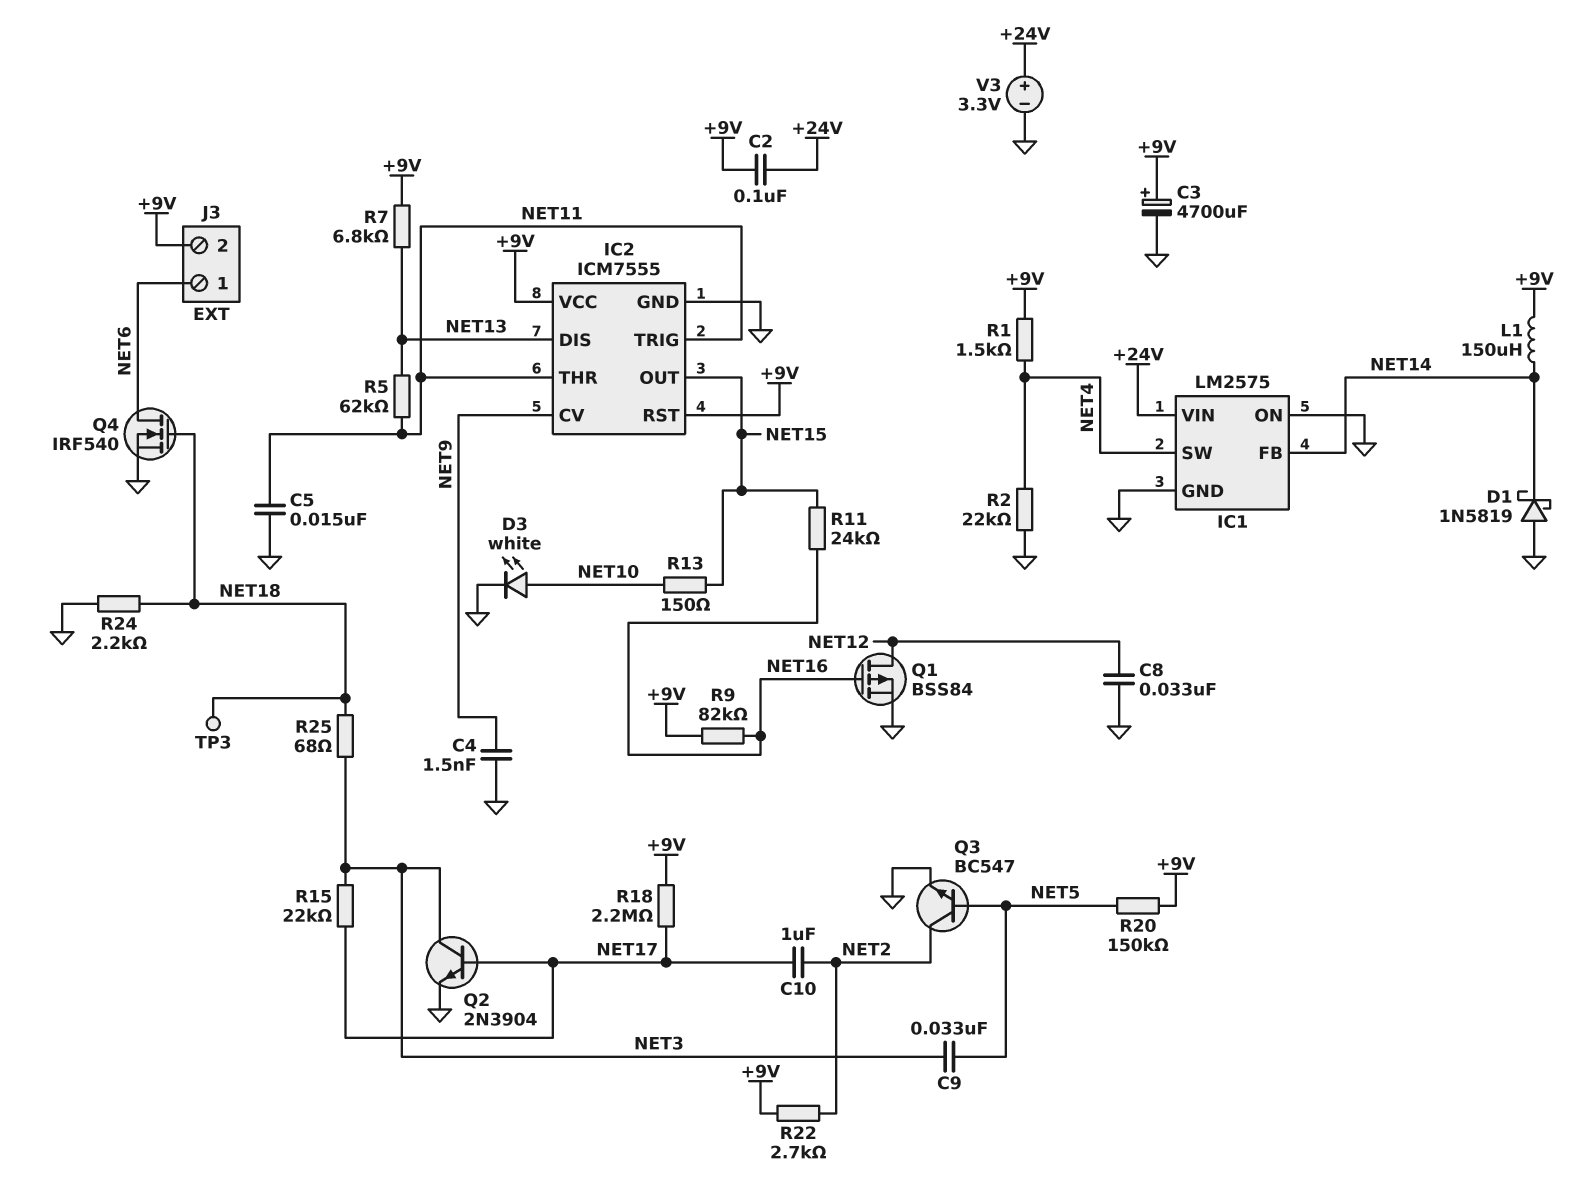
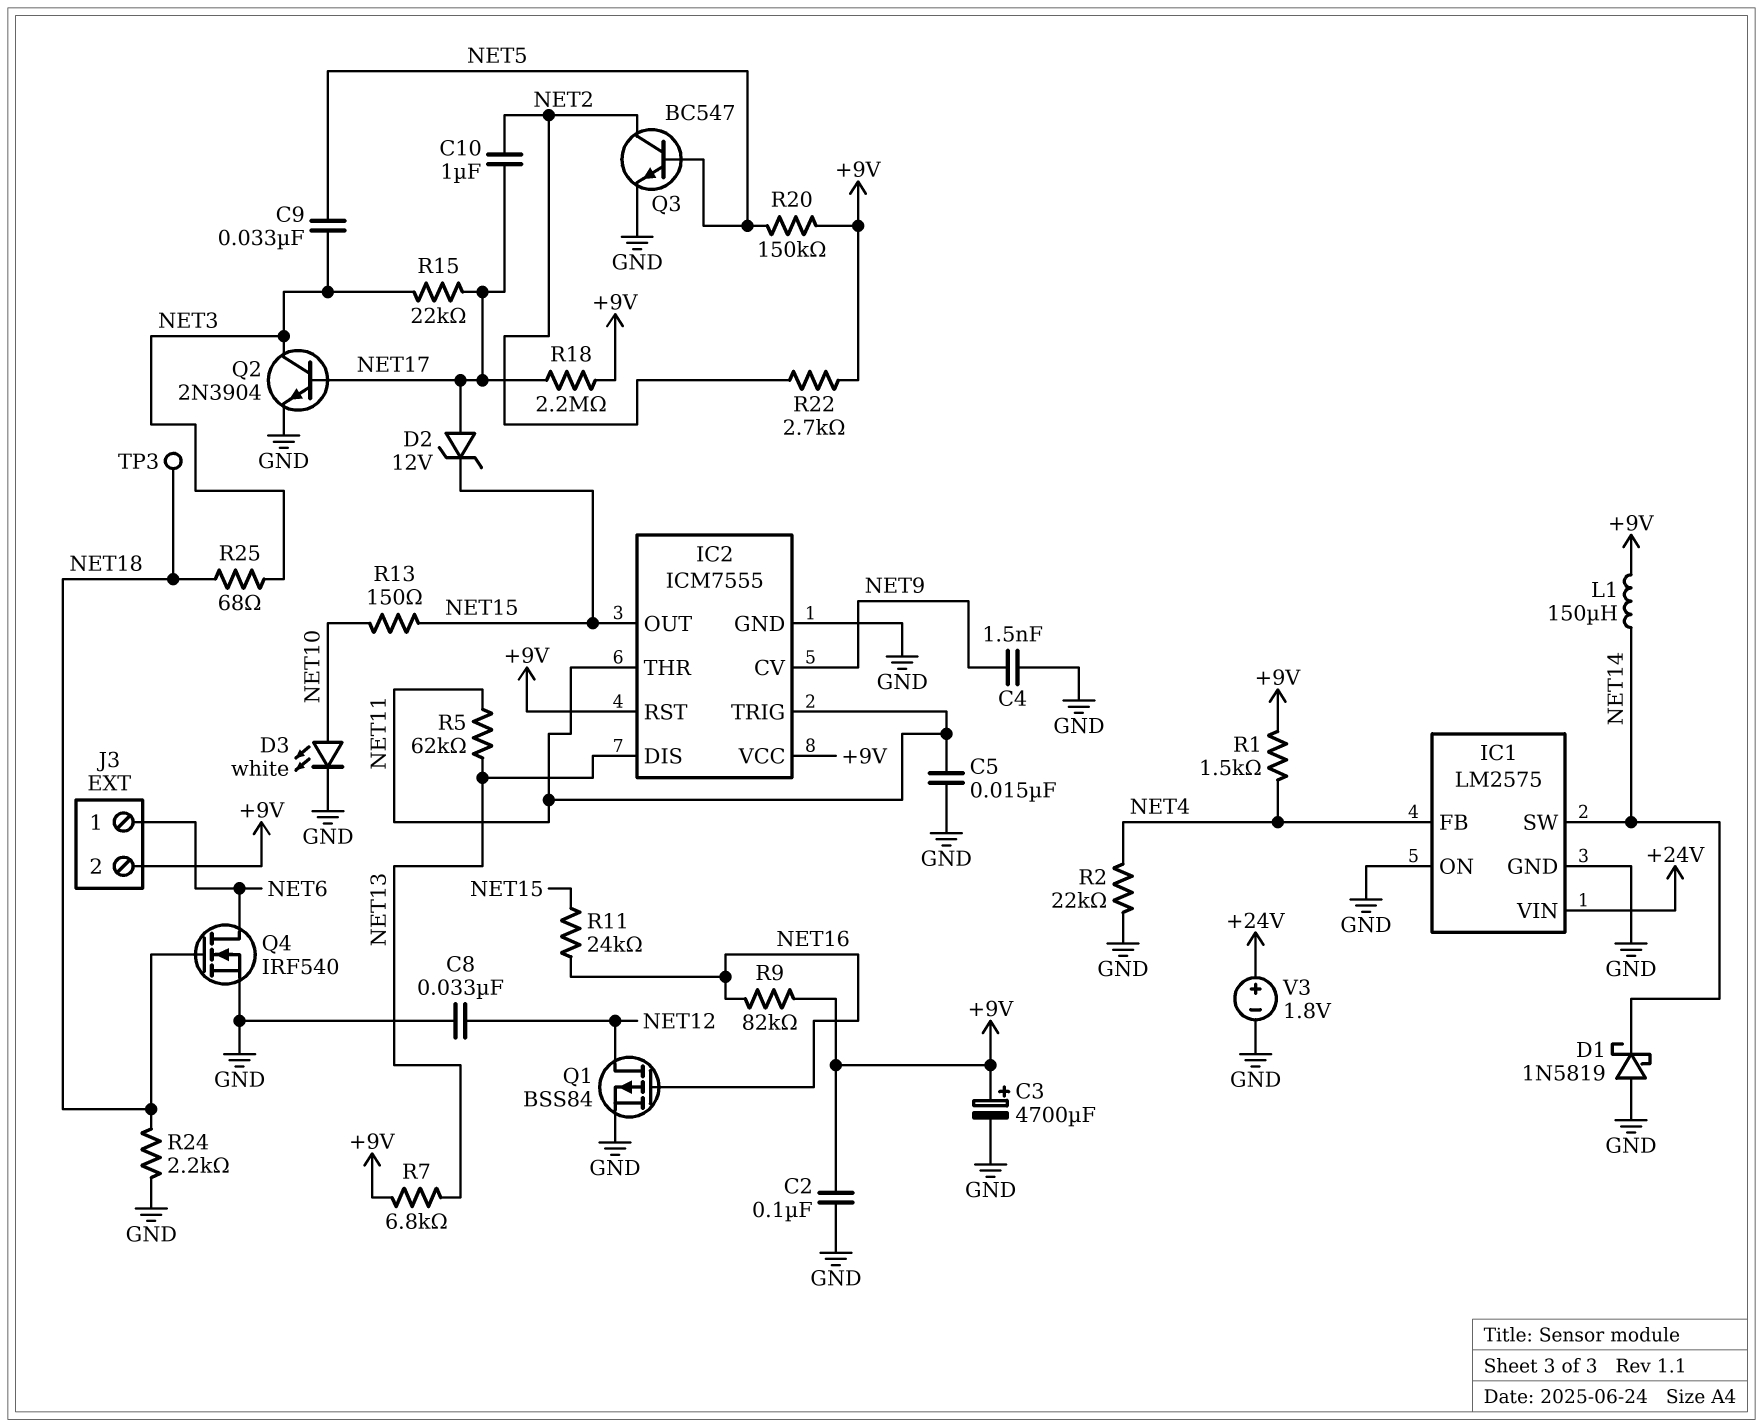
C2: 100nF (+9V, +24V) -> 100nF (+9V, GND)
D2: none -> zener 12V (A NET17, K NET15)
IC1 pin FB: NET14 -> NET4
IC1 pin SW: NET4 -> NET14
V3: 3.3V (plus +24V, minus GND) -> 1.8V (plus +24V, minus GND)

